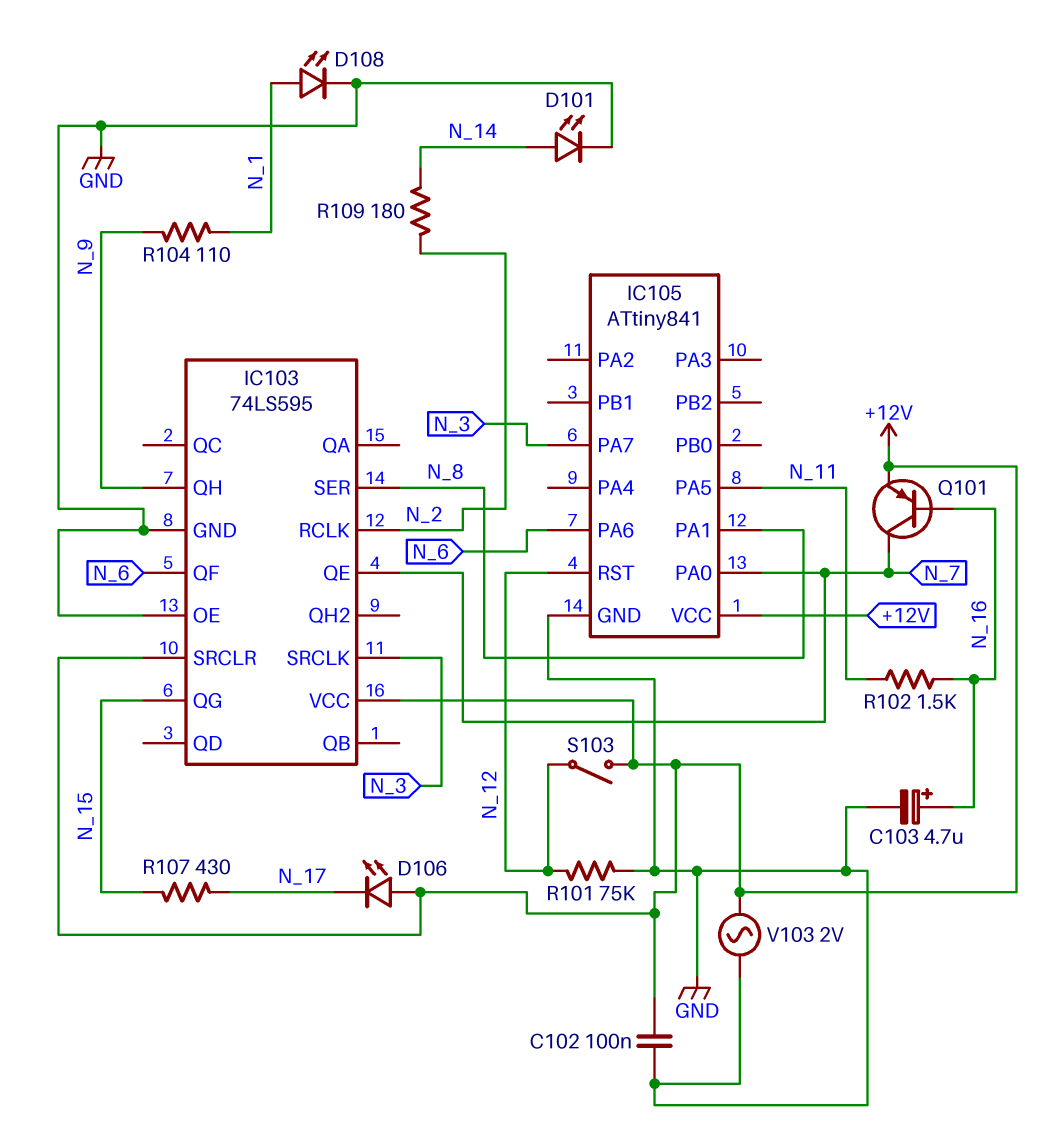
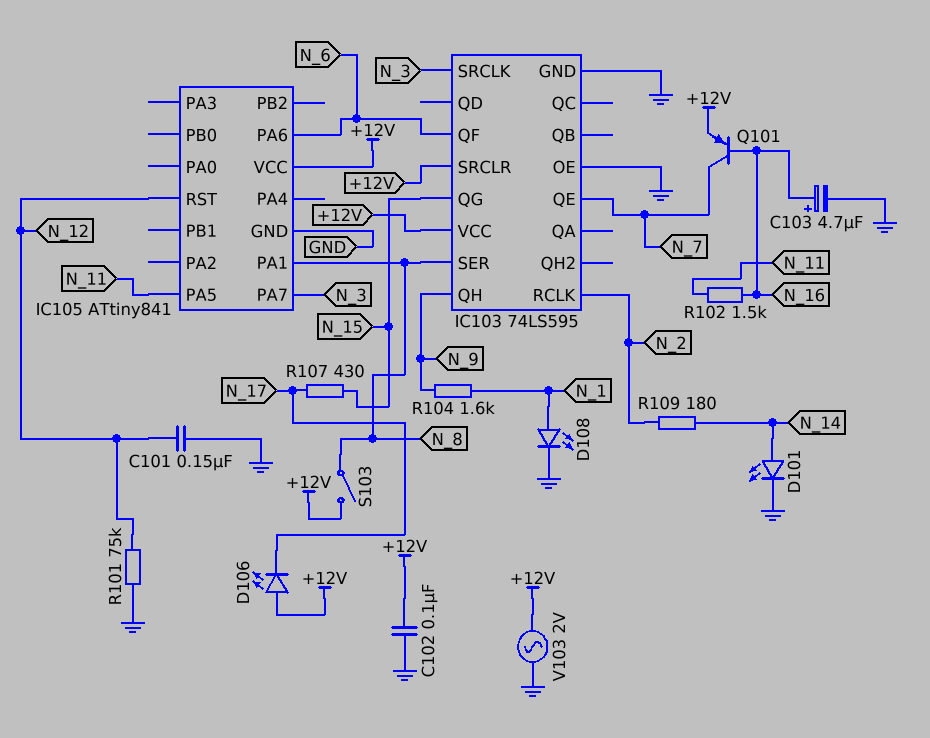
C101: none -> 150nF (GND, N_12)
IC105 pin PA0: N_7 -> none
R104: 110 (N_1, N_9) -> 1.6k (N_1, N_9)
S103: switch (+12V, N_12) -> switch (+12V, N_8)

